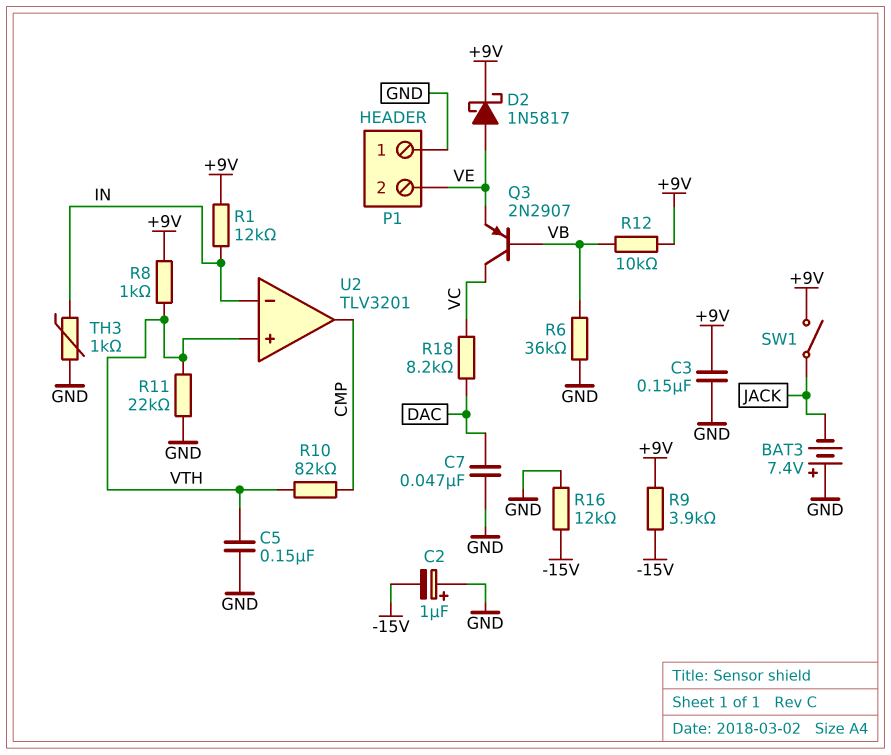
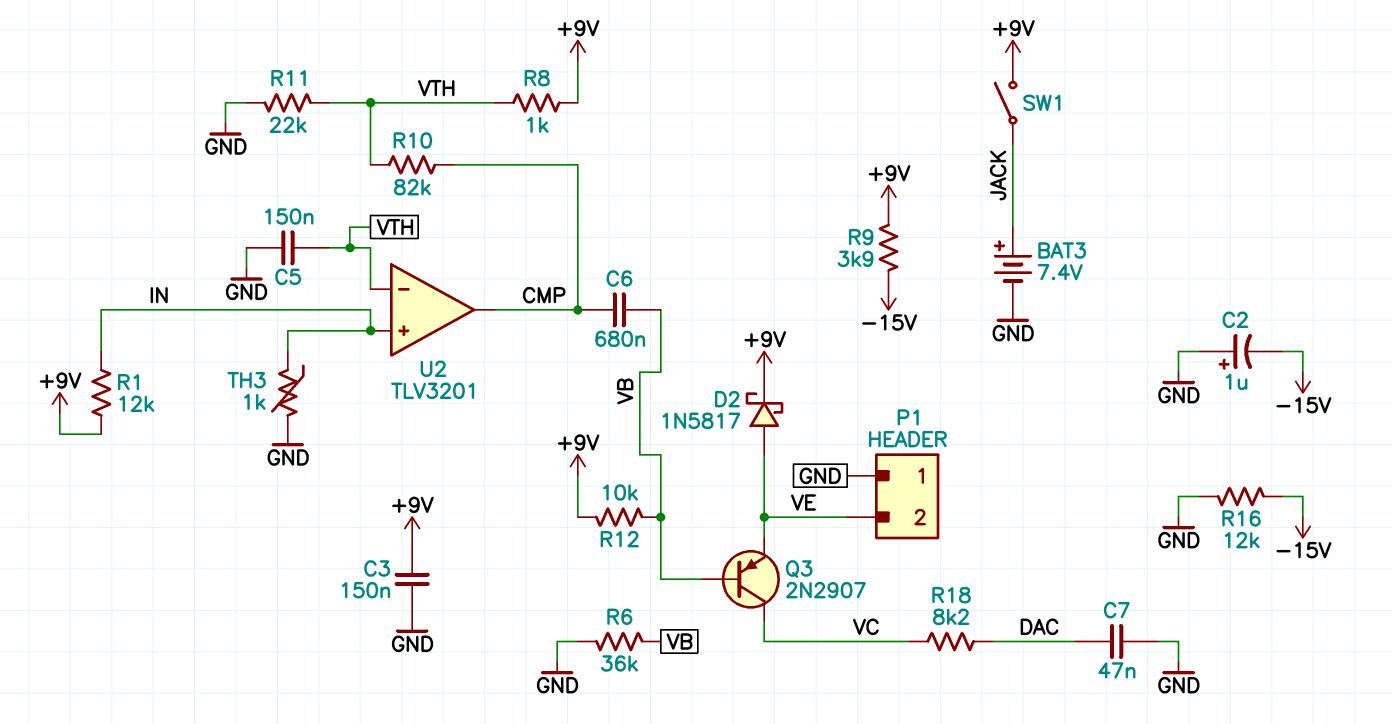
BAT3: 7.4V (plus GND, minus JACK) -> 7.4V (plus JACK, minus GND)
C6: none -> 680nF (CMP, VB)
U2 pin in+: VTH -> IN
U2 pin in-: IN -> VTH

